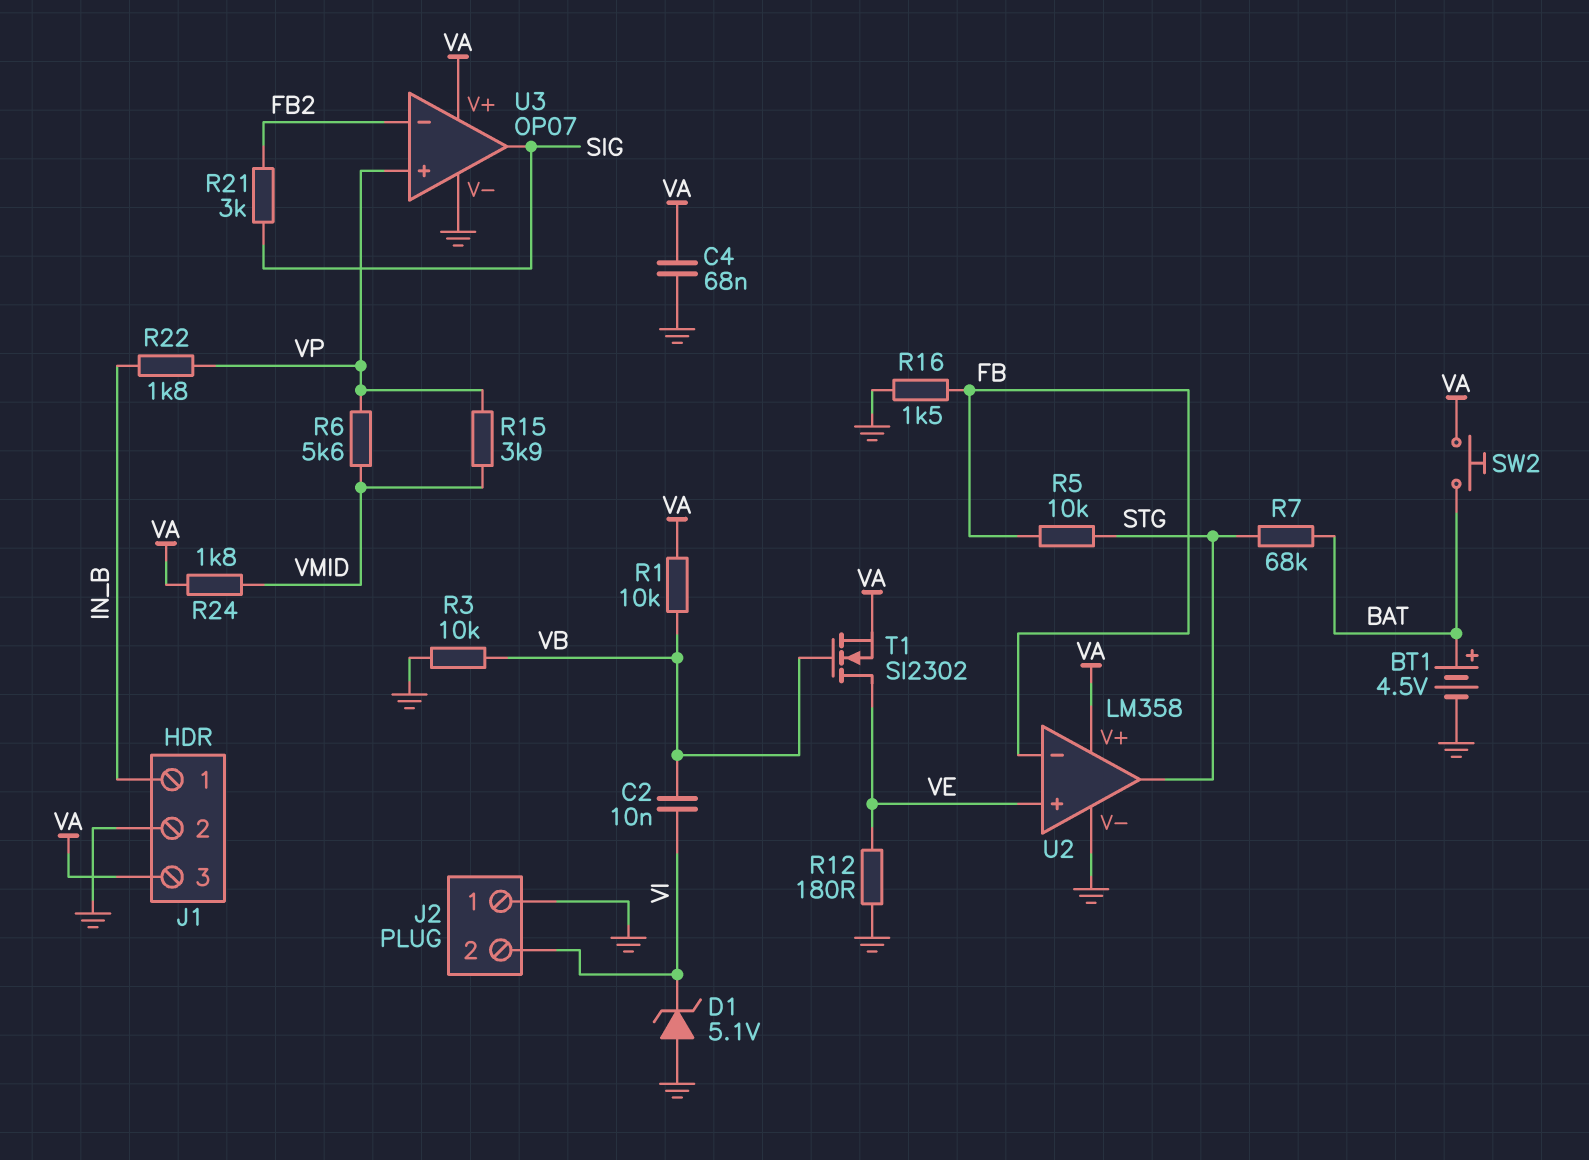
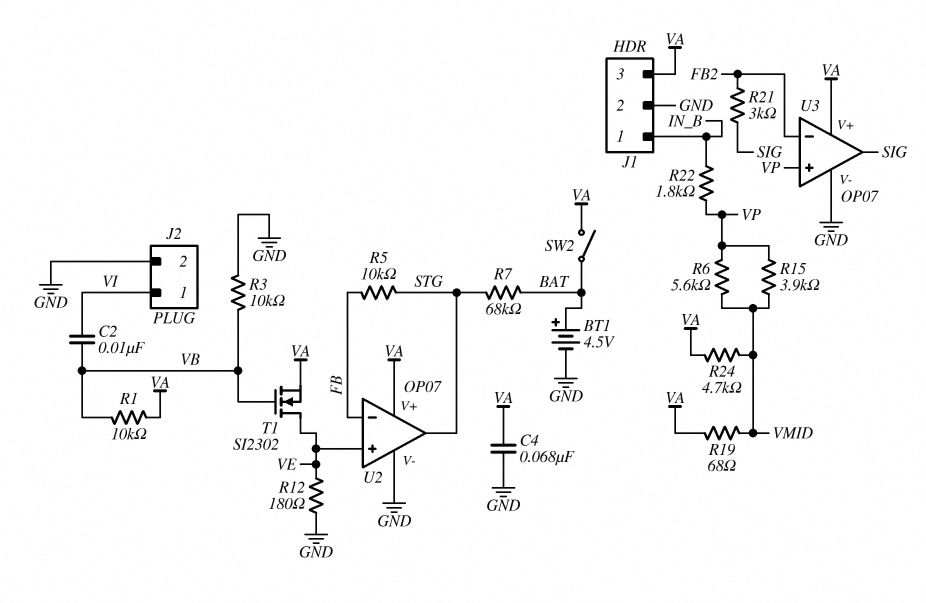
D1: zener 5.1V (A GND, K VI) -> none
J2 pin 1: GND -> VI
J2 pin 2: VI -> GND
R16: 1.5k (FB, GND) -> none
R19: none -> 68 (VA, VMID)
R24: 1.8k (VA, VMID) -> 4.7k (VA, VMID)
SW2: button (BAT, VA) -> switch (BAT, VA)
U2: LM358 -> OP07

